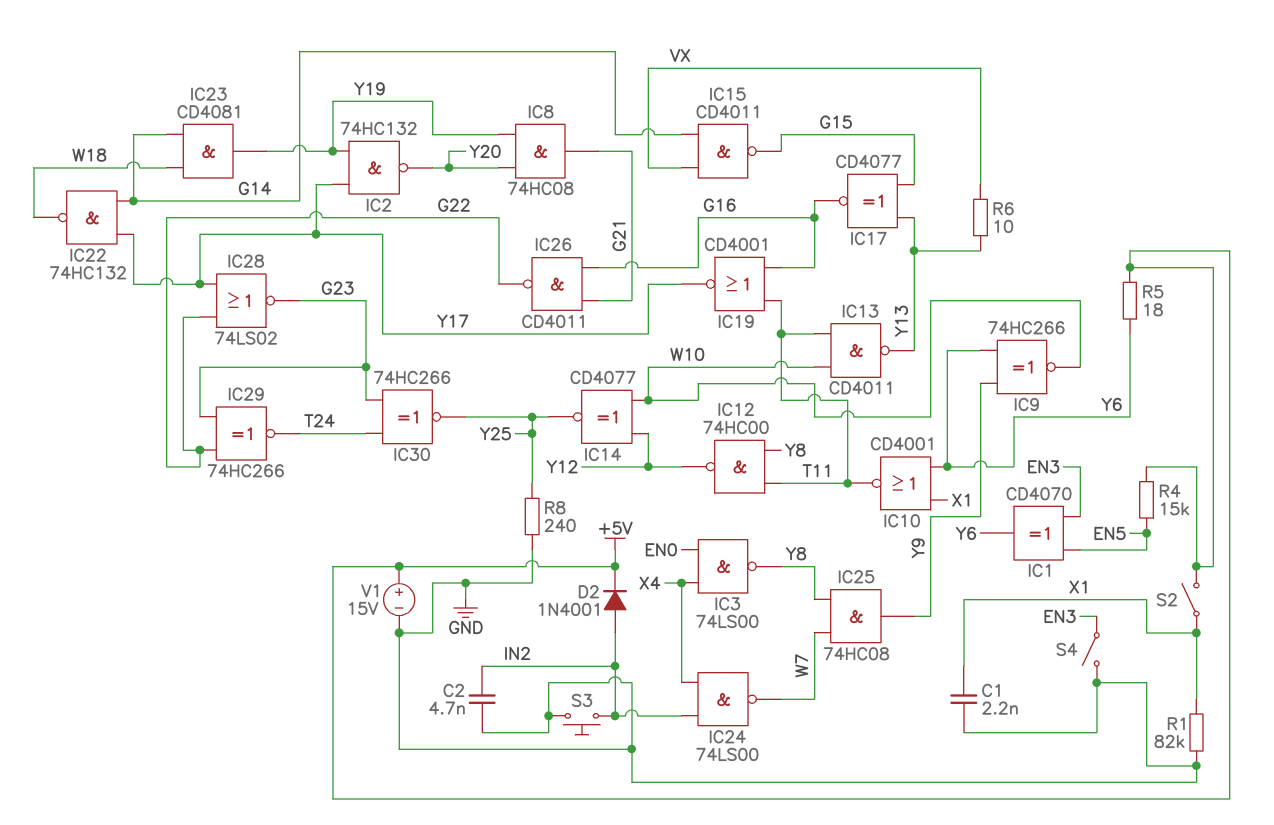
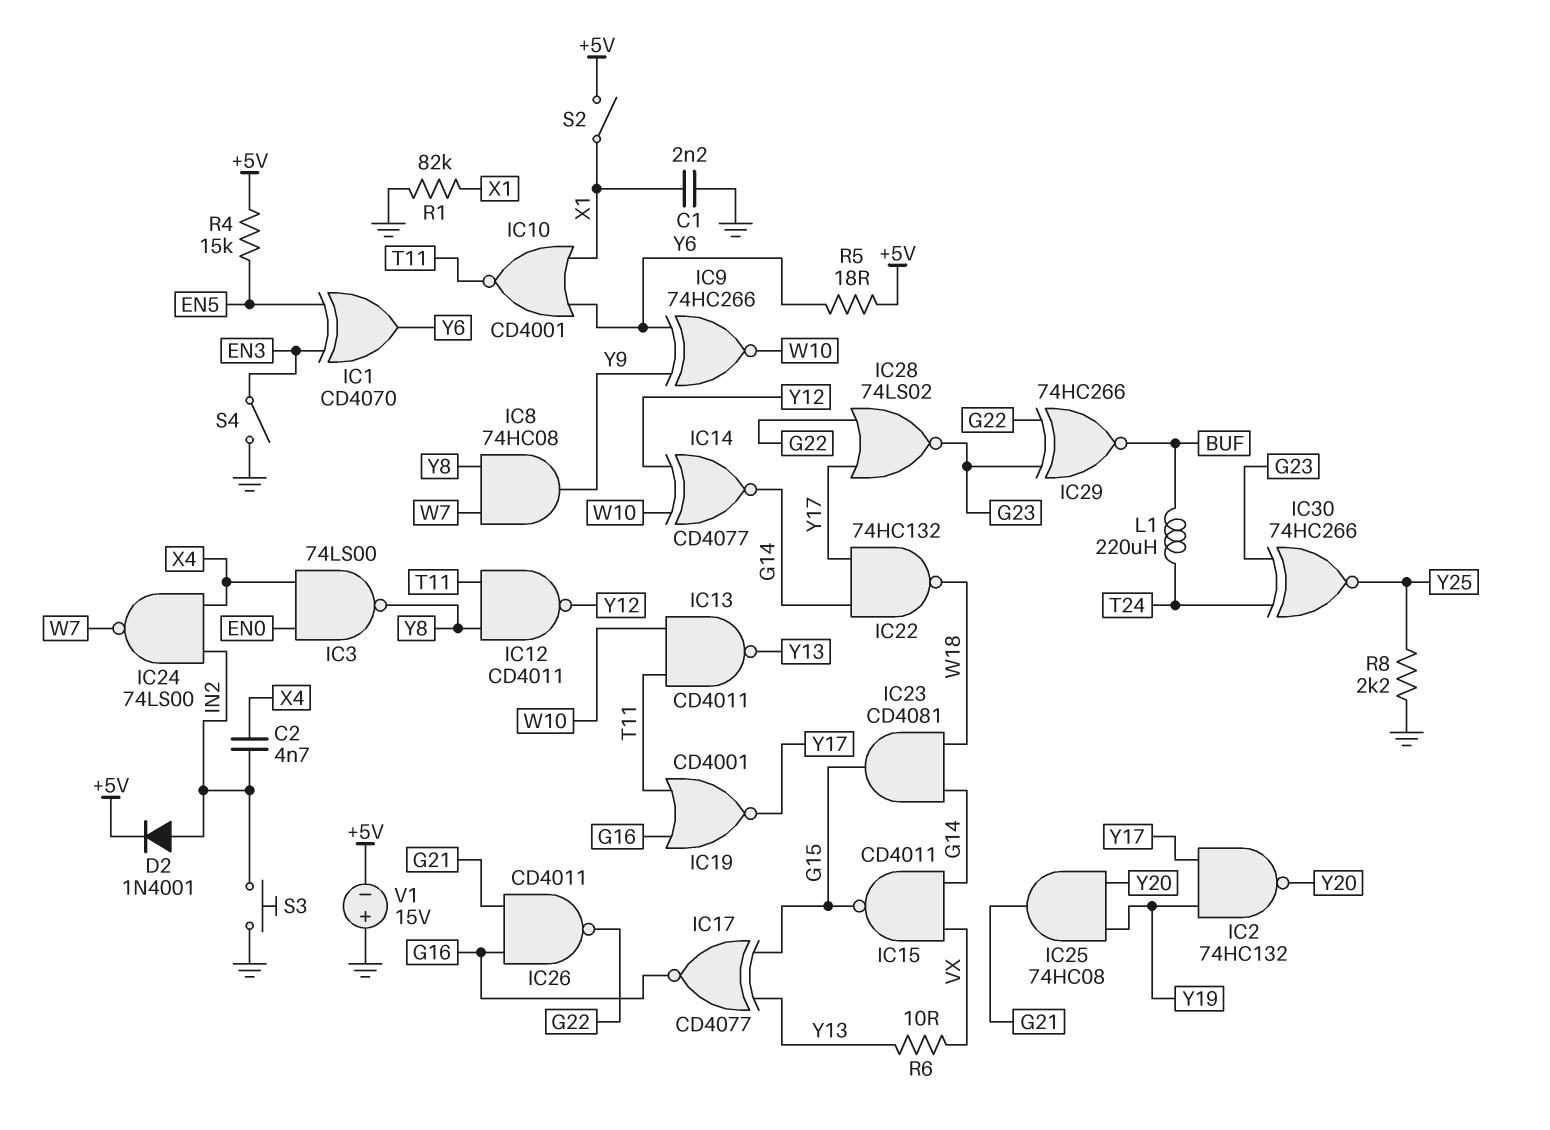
C2: 4.7nF (GND, IN2) -> 4.7nF (IN2, X4)
IC8: AND 74HC08 (in Y19, in Y20, out G21) -> AND 74HC08 (in W7, in Y8, out Y9)
IC12: NAND 74HC00 (in T11, in Y8, out Y12) -> NAND CD4011 (in T11, in Y8, out Y12)
IC14: XNOR CD4077 (in W10, in Y12, out Y25) -> XNOR CD4077 (in W10, in Y12, out G14)
IC23: AND CD4081 (in G14, in W18, out Y19) -> AND CD4081 (in G14, in W18, out G15)
IC25: AND 74HC08 (in W7, in Y8, out Y9) -> AND 74HC08 (in Y19, in Y20, out G21)
IC29: XNOR 74HC266 (in G22, in G23, out T24) -> XNOR 74HC266 (in G22, in G23, out BUF)
L1: none -> 220uH (BUF, T24)
R8: 240 (GND, Y25) -> 2.2k (GND, Y25)
V1: 15V (plus +5V, minus GND) -> 15V (plus GND, minus +5V)

